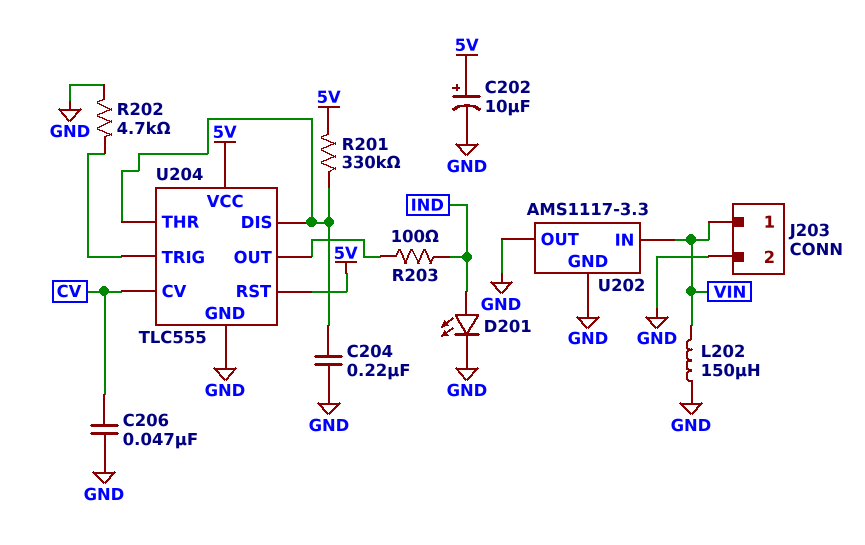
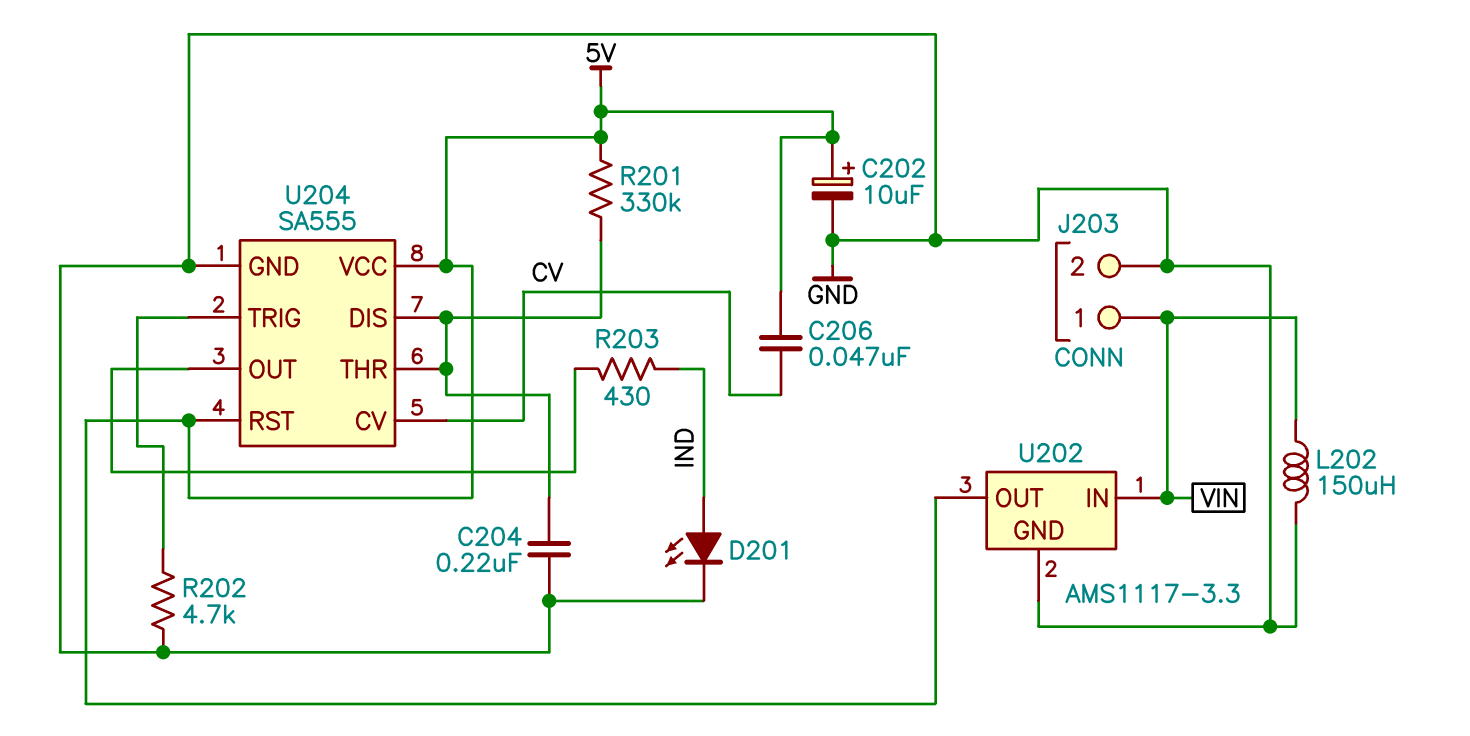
C206: 47nF (CV, GND) -> 47nF (5V, CV)
R203: 100 (IND, U204/OUT) -> 430 (IND, U204/OUT)
U202 pin OUT: GND -> 5V
U204: TLC555 -> SA555

